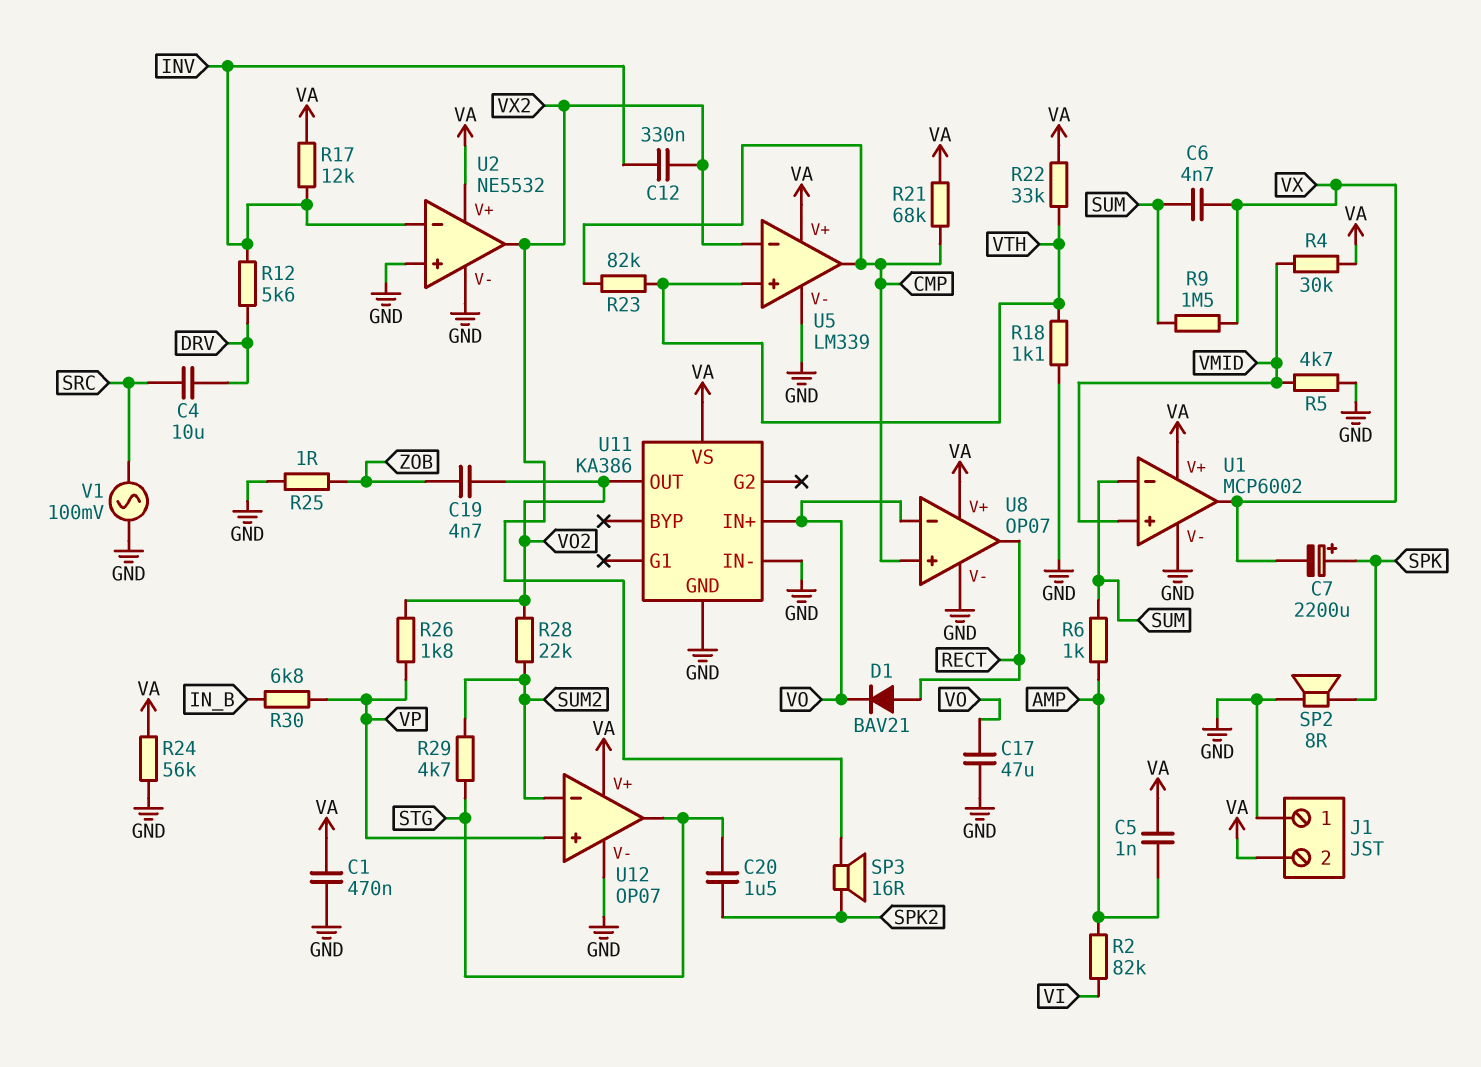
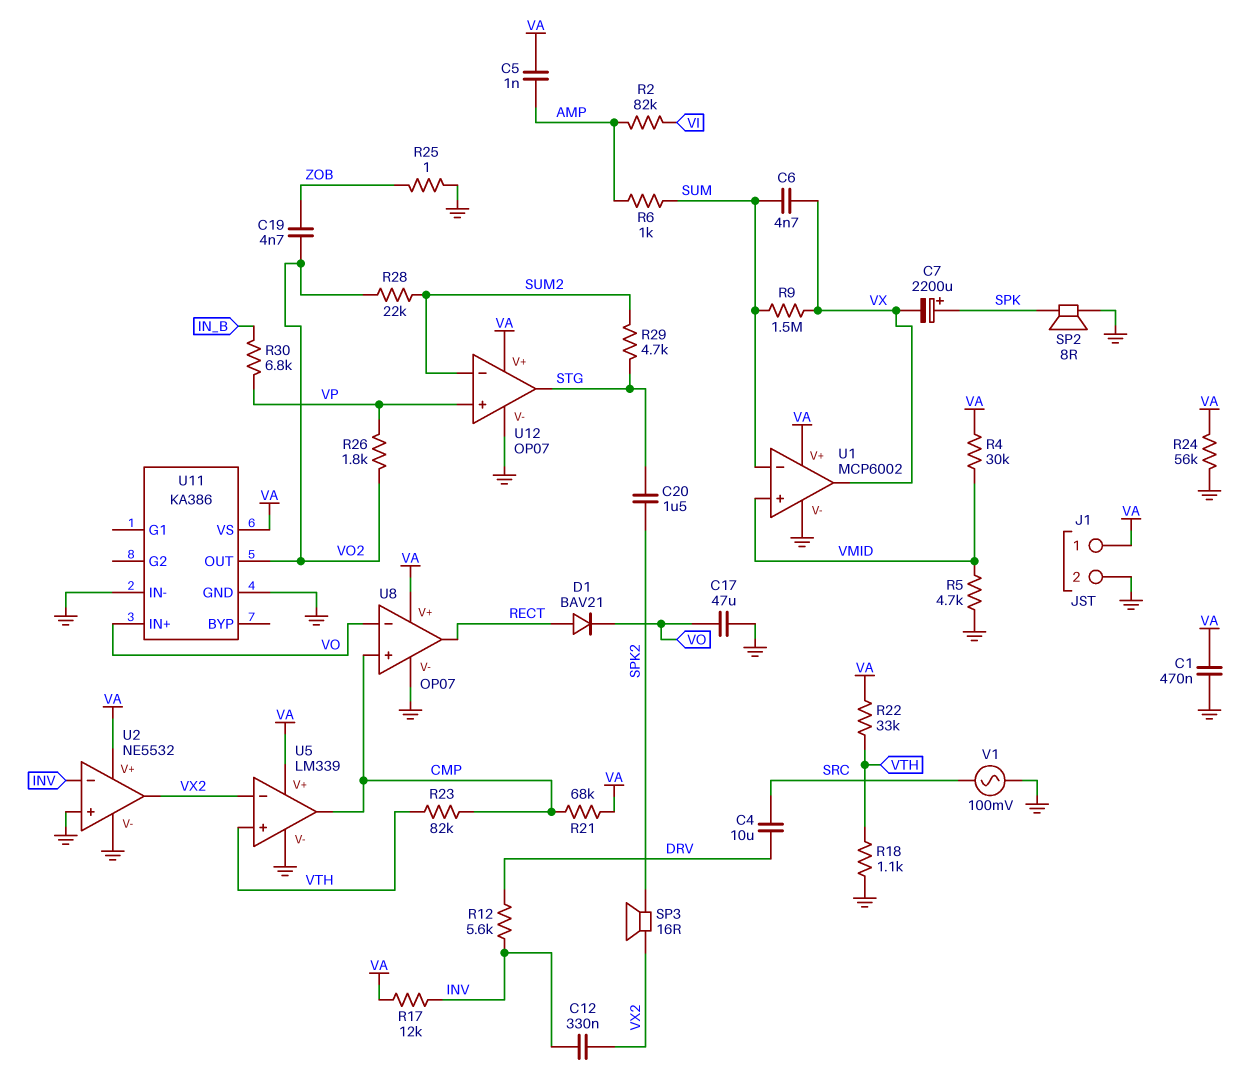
J1 pin 1: GND -> VA
J1 pin 2: VA -> GND

